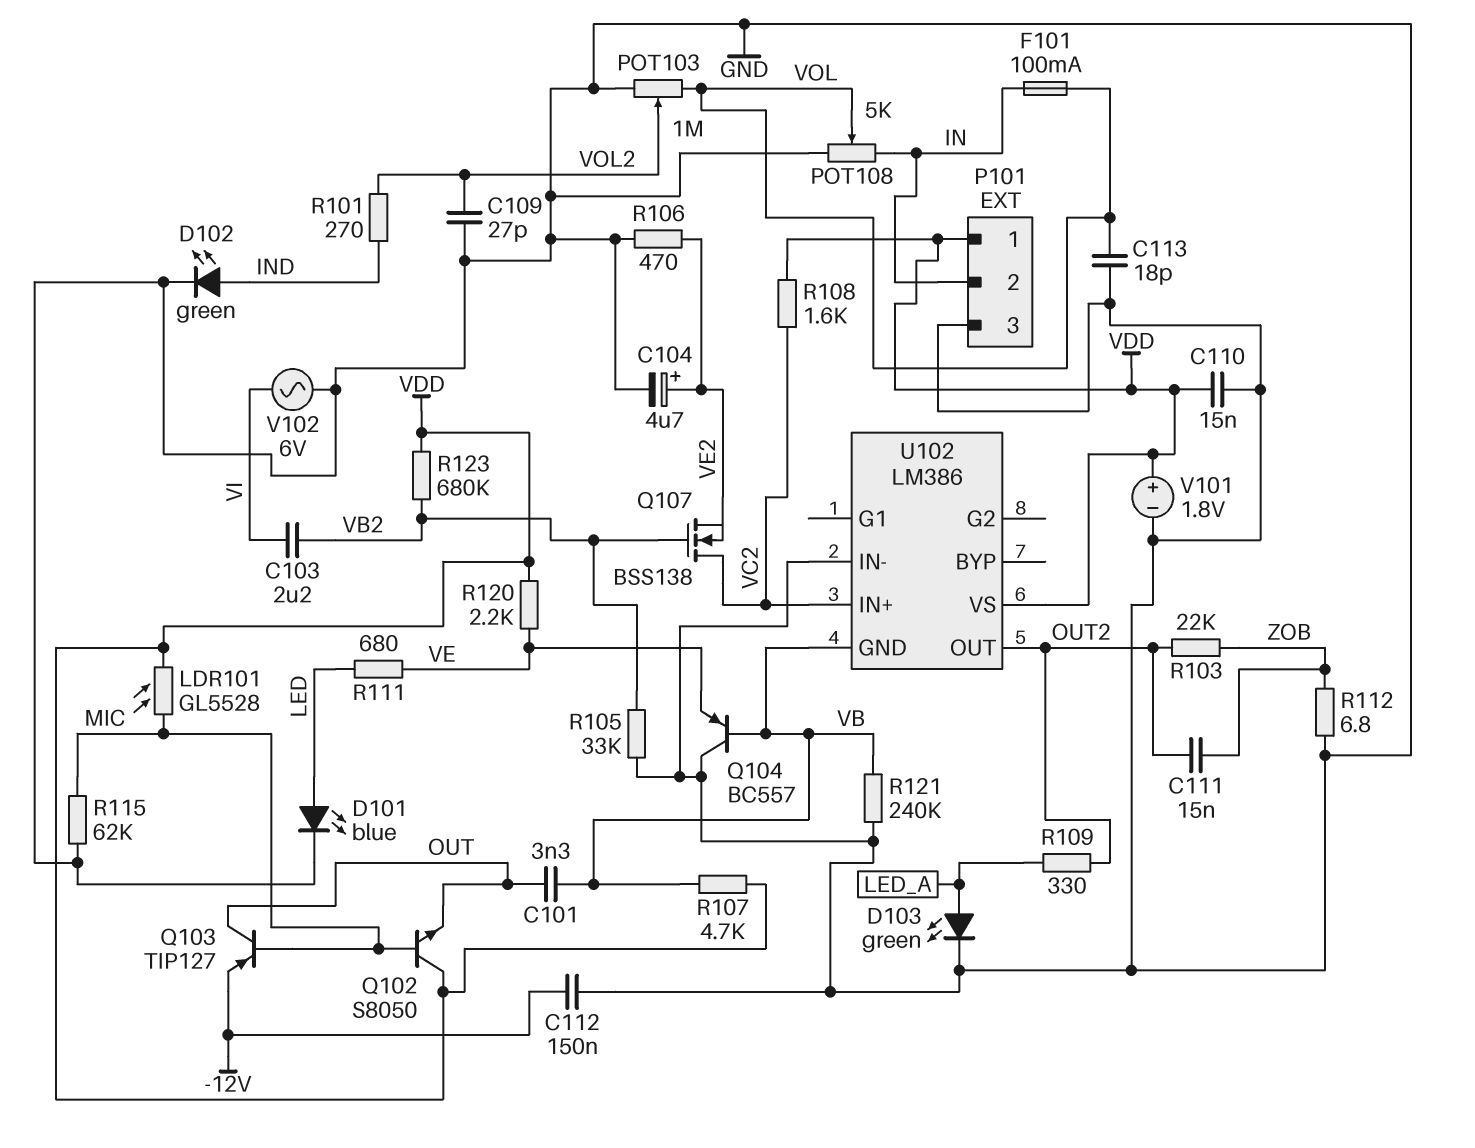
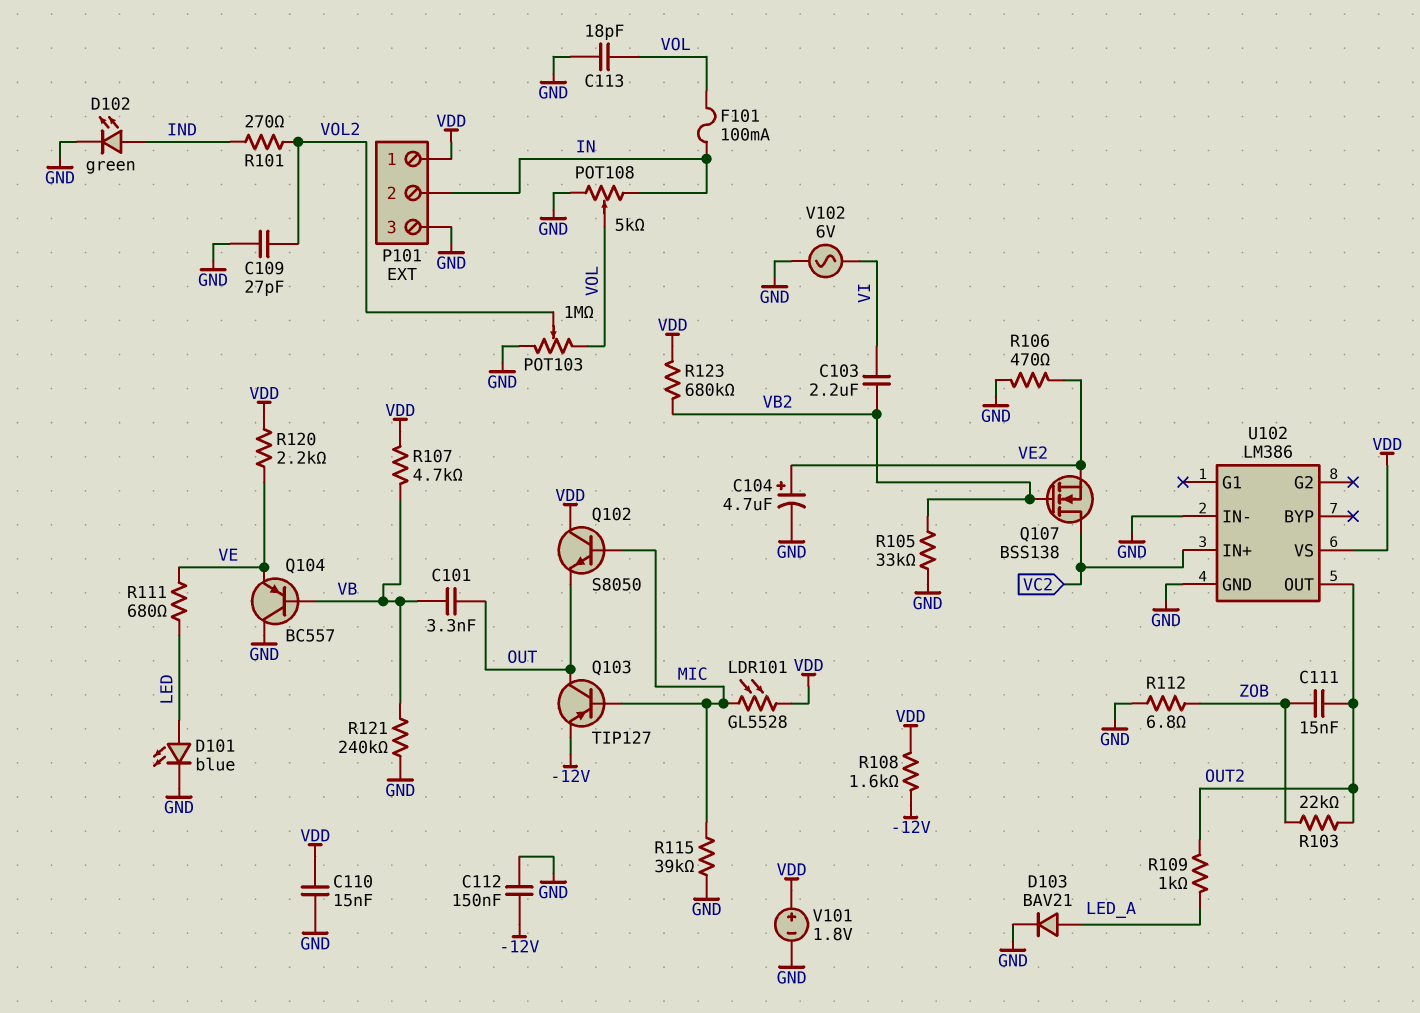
D103: LED green (A LED_A, K GND) -> diode BAV21 (A LED_A, K GND)
R108: 1.6k (VC2, VDD) -> 1.6k (-12V, VDD)
R109: 330 (LED_A, OUT2) -> 1k (LED_A, OUT2)
R115: 62k (GND, MIC) -> 39k (GND, MIC)
U102 pin GND: VB -> GND

